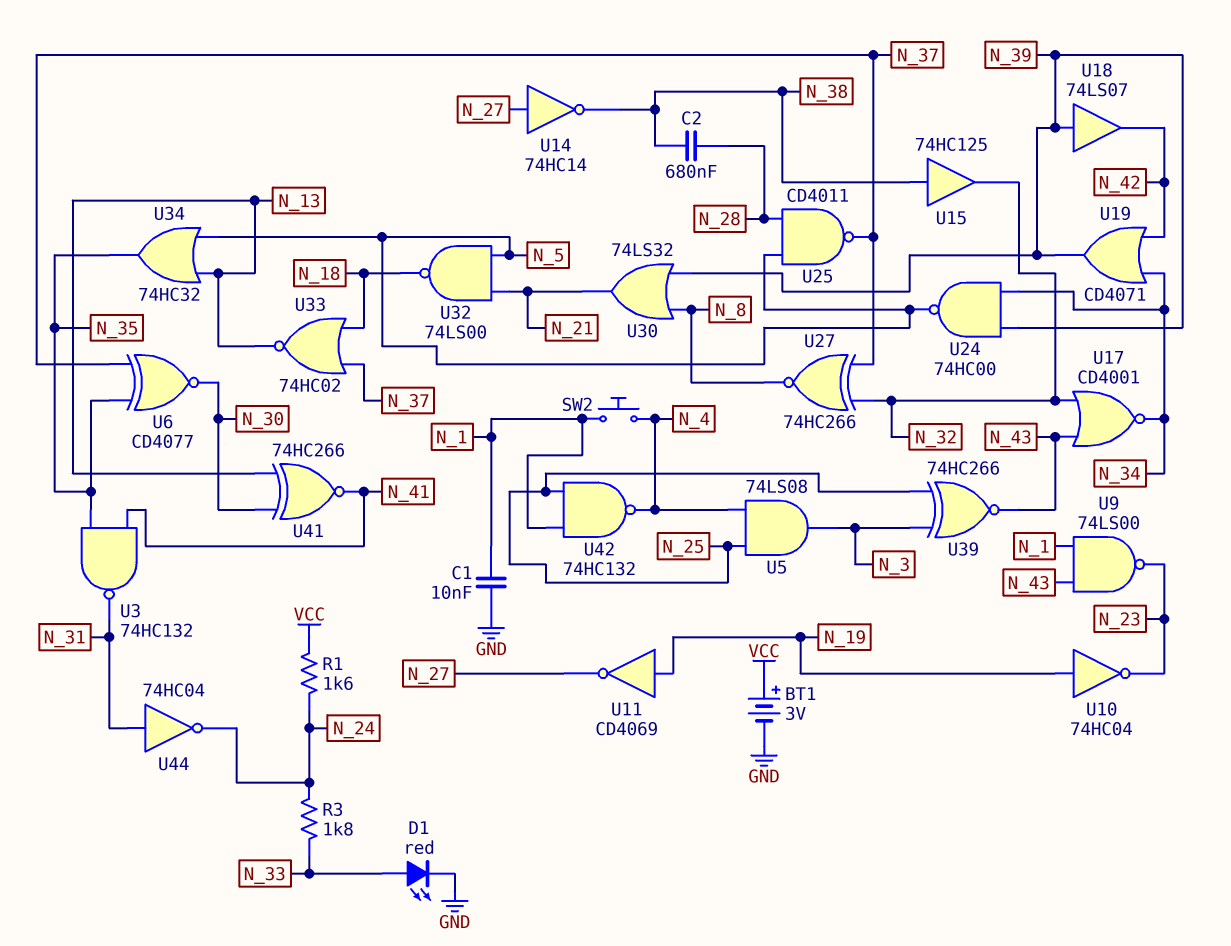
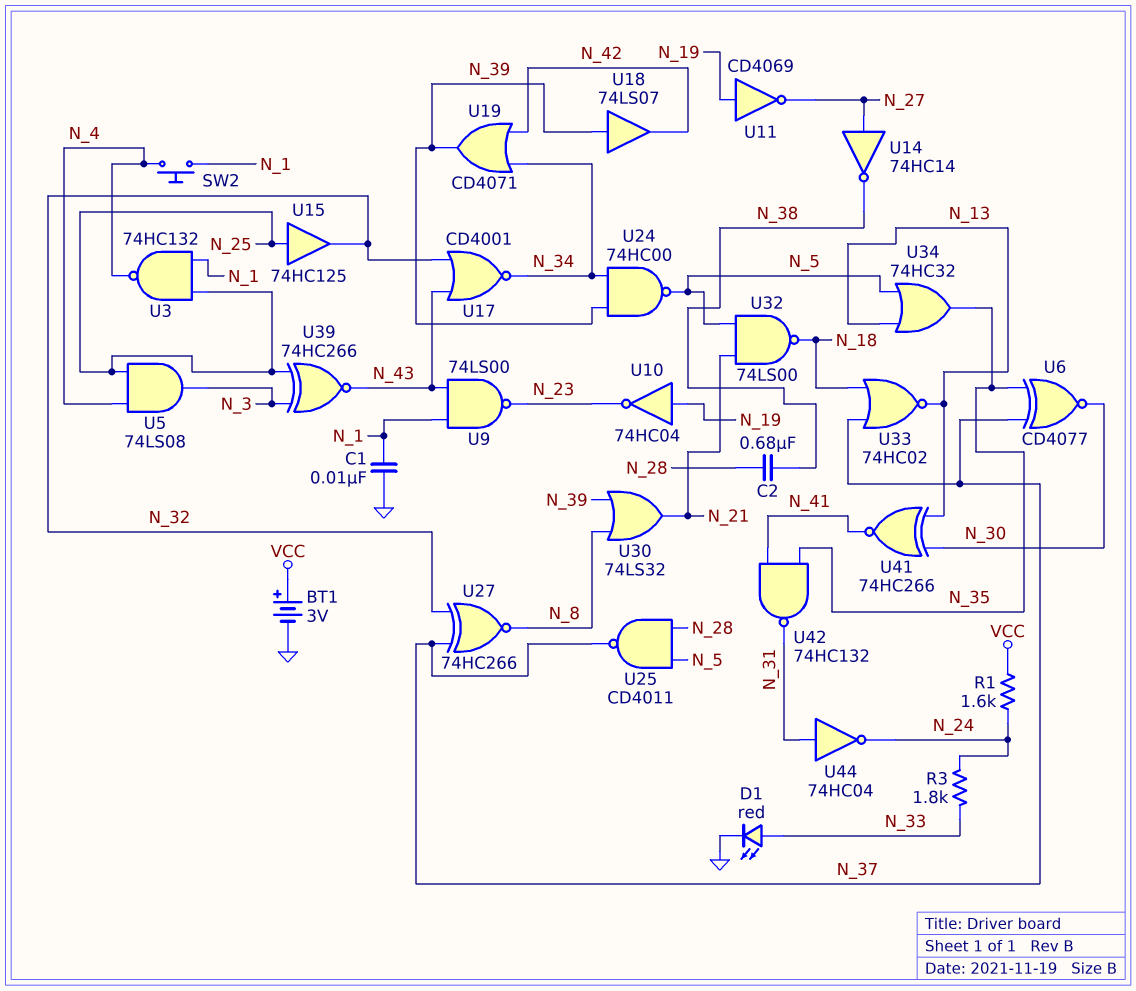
U3: NAND 74HC132 (in N_35, in N_41, out N_31) -> NAND 74HC132 (in N_1, in N_25, out N_4)
U15: buffer 74HC125 (in N_38, out N_32) -> buffer 74HC125 (in N_25, out N_32)
U42: NAND 74HC132 (in N_1, in N_25, out N_4) -> NAND 74HC132 (in N_35, in N_41, out N_31)

